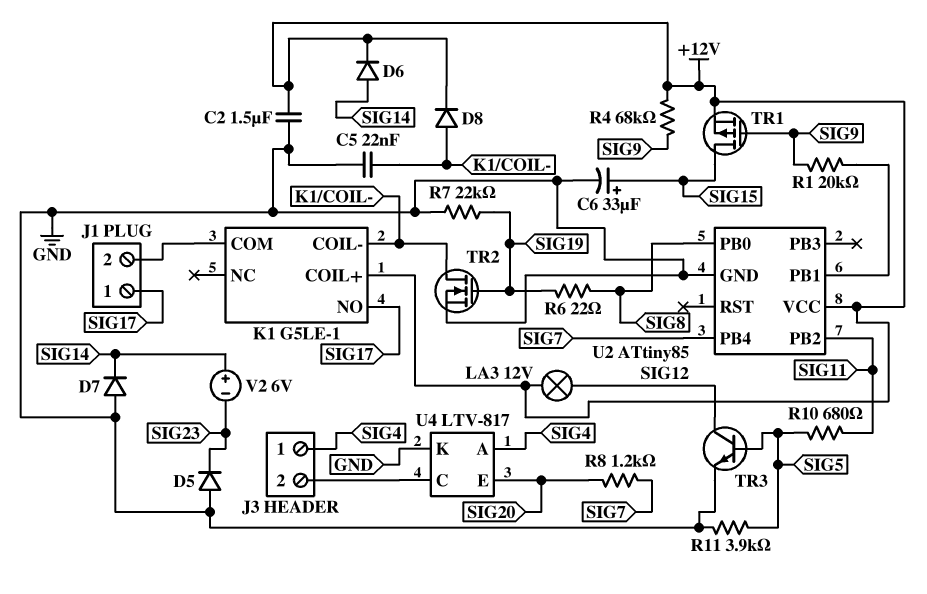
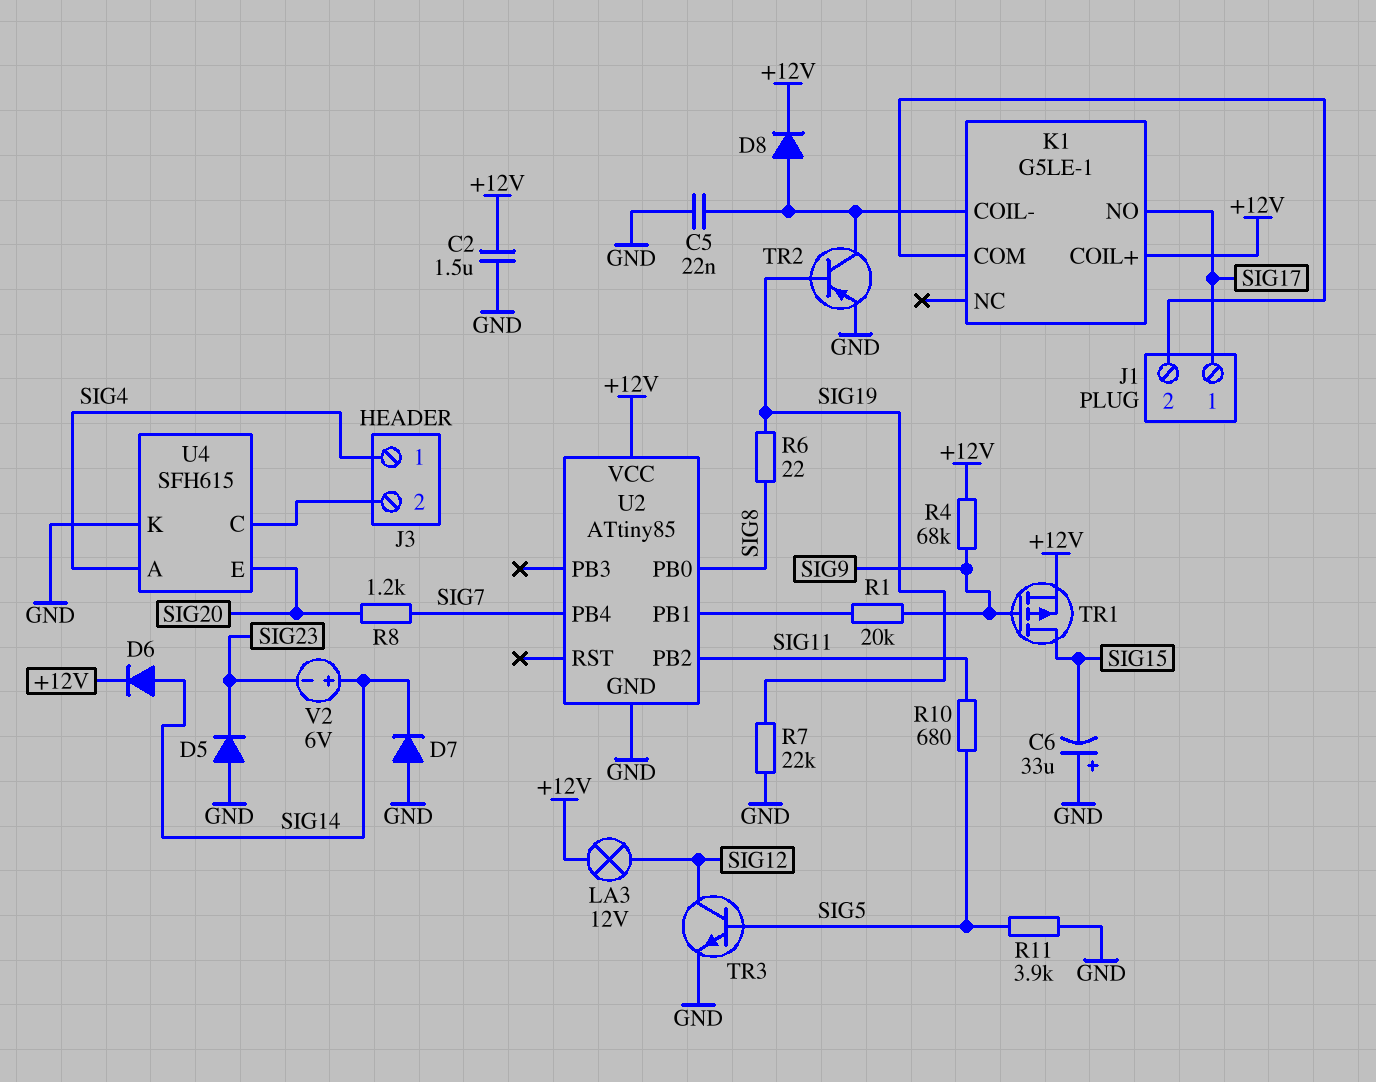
C6: 33uF (plus SIG15, minus GND) -> 33uF (plus GND, minus SIG15)
TR2: NMOS (G SIG19, D K1/COIL-, S GND) -> PNP (B SIG19, C K1/COIL-, E GND)
U4: LTV-817 -> SFH615

